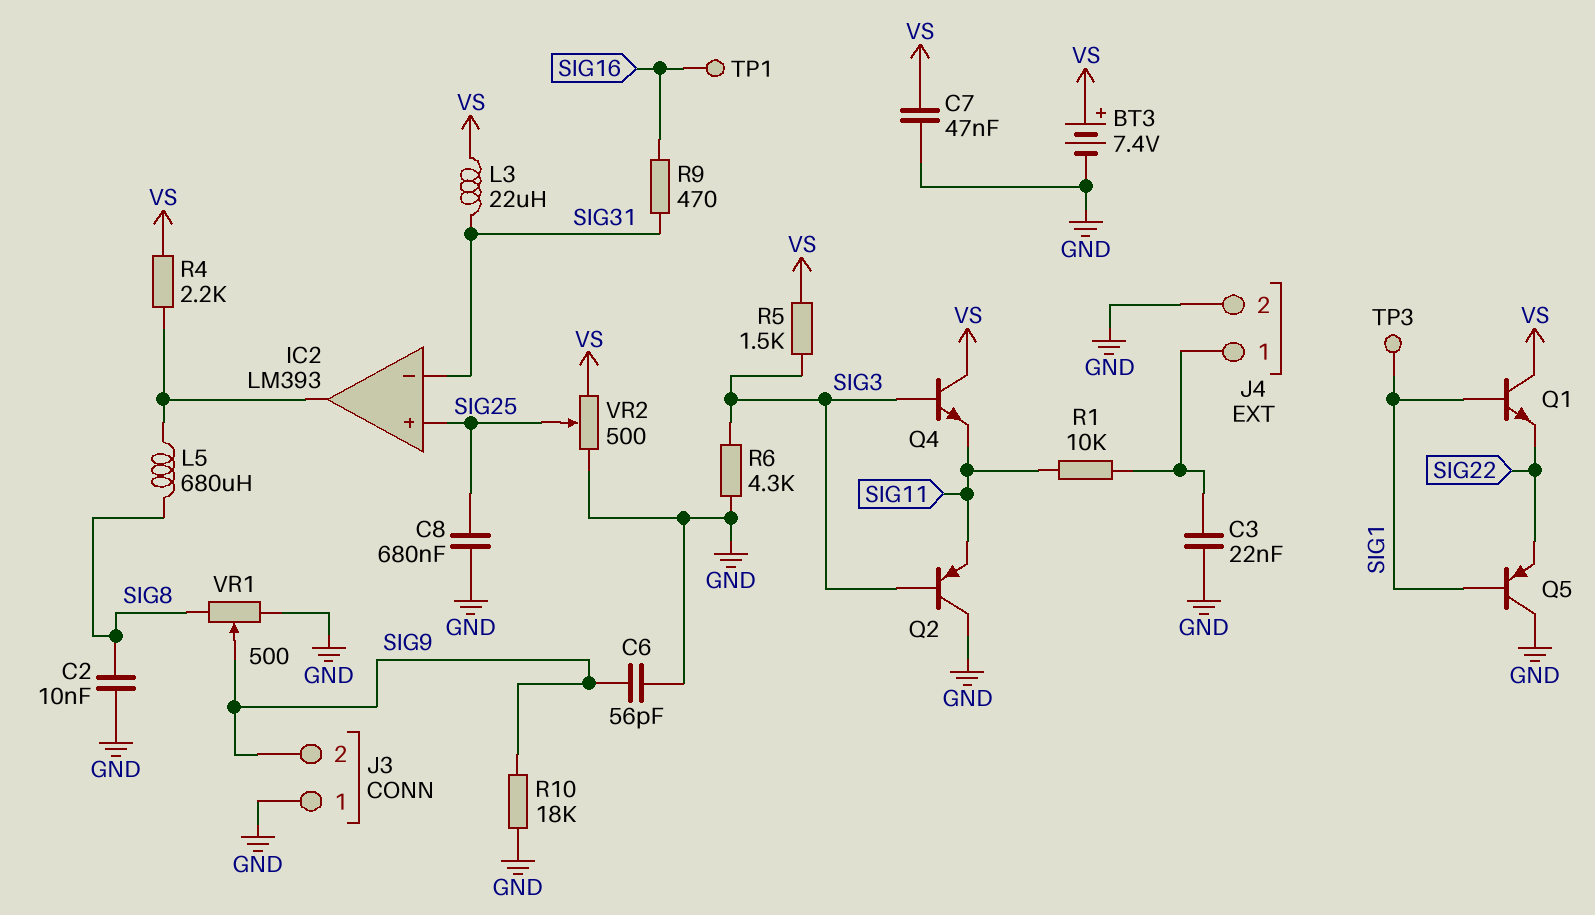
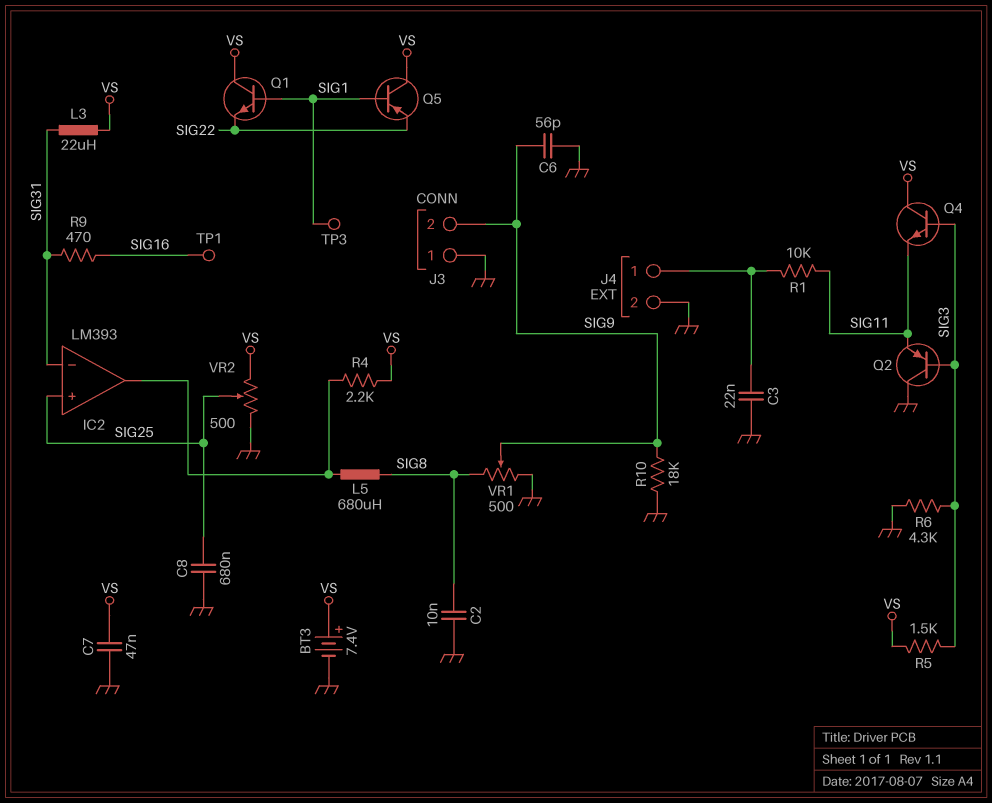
Q5: PNP (B SIG1, C GND, E SIG22) -> PNP (B SIG1, C VS, E SIG22)

